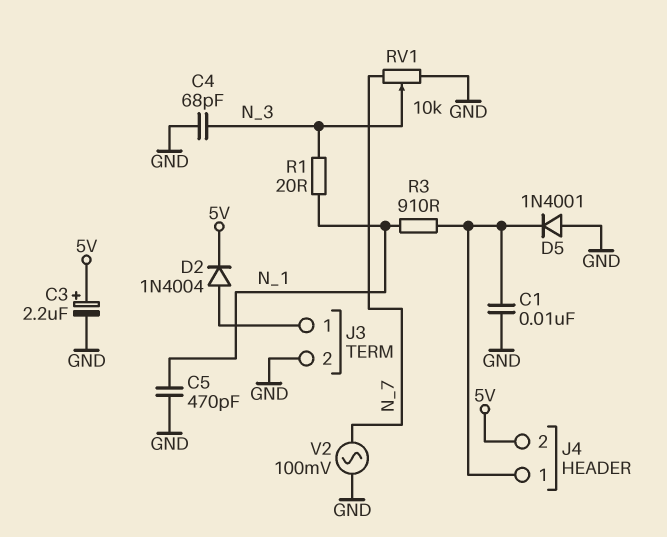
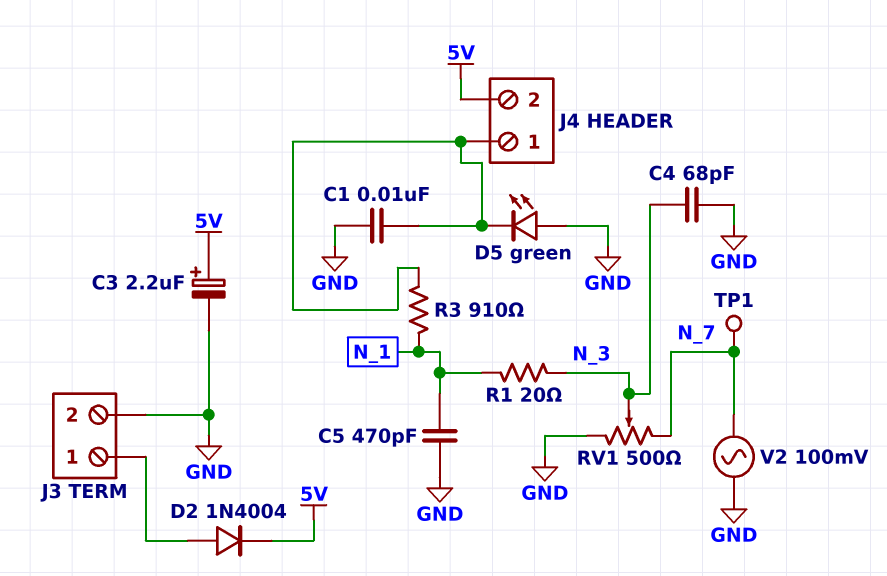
D5: diode 1N4001 (A GND, K J4/1) -> LED green (A GND, K J4/1)
RV1: 10k (GND, N_7, wiper N_3) -> 500 (GND, N_7, wiper N_3)
TP1: none -> test point (N_7)

